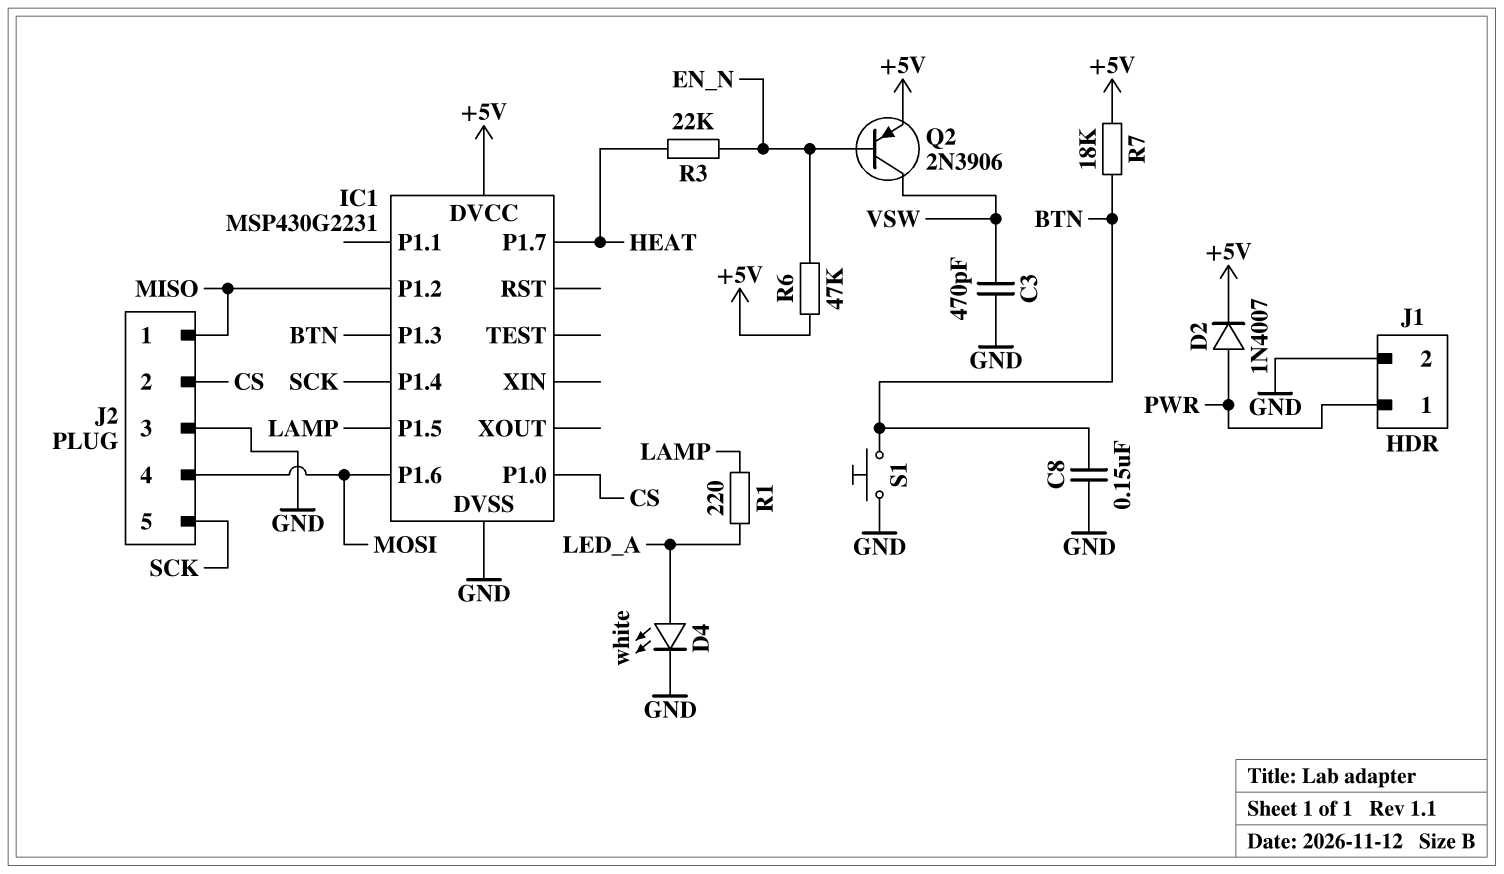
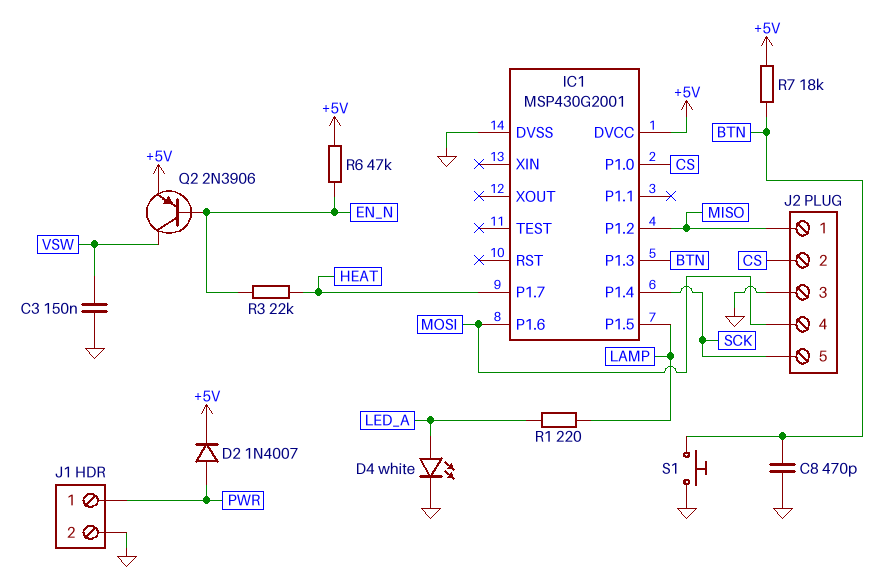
C3: 470pF (GND, VSW) -> 150nF (GND, VSW)
C8: 150nF (BTN, GND) -> 470pF (BTN, GND)
IC1: MSP430G2231 -> MSP430G2001

